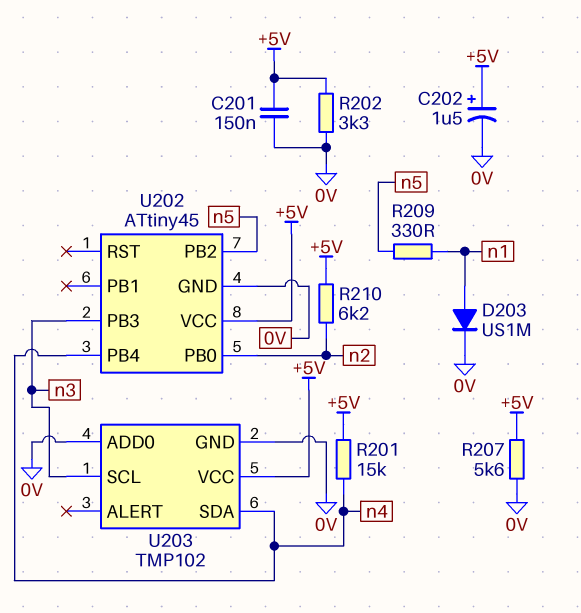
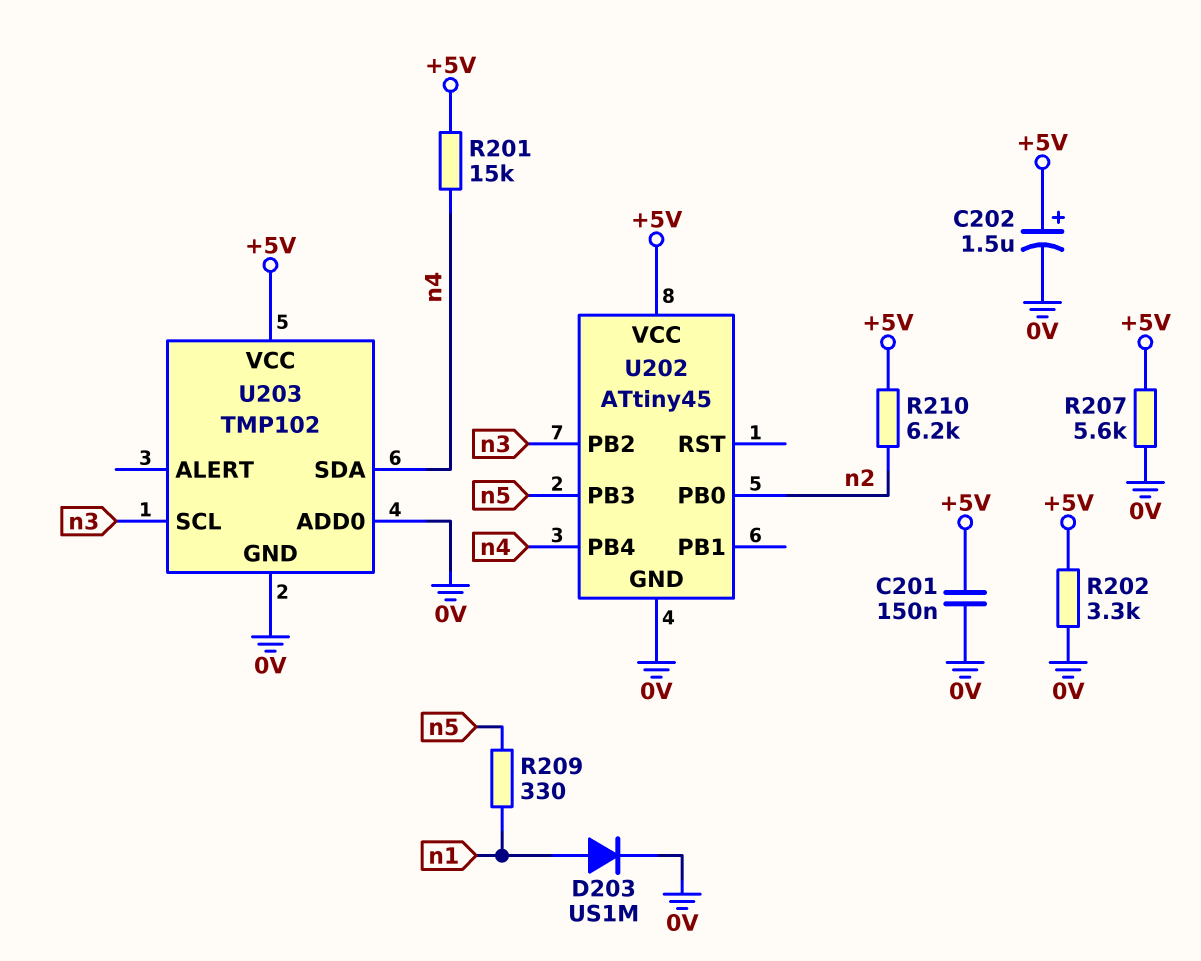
U202 pin PB2: n5 -> n3
U202 pin PB3: n3 -> n5

